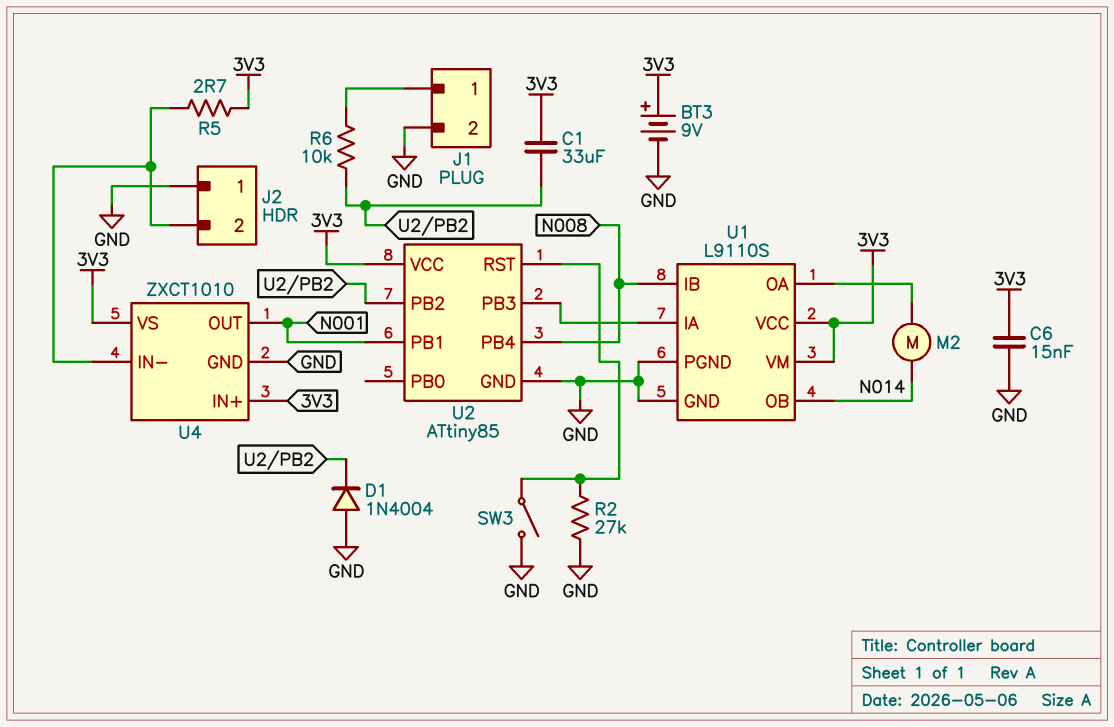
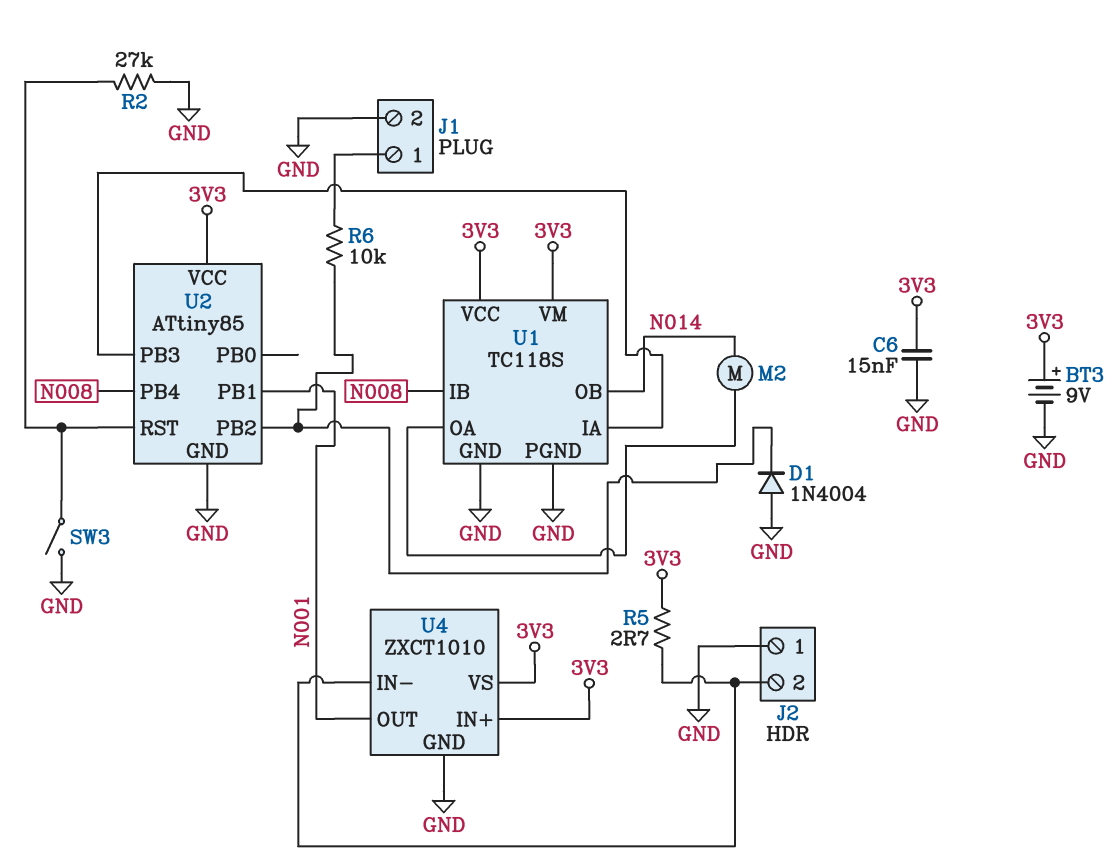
C1: 33uF (3V3, U2/PB2) -> none
U1: L9110S -> TC118S

